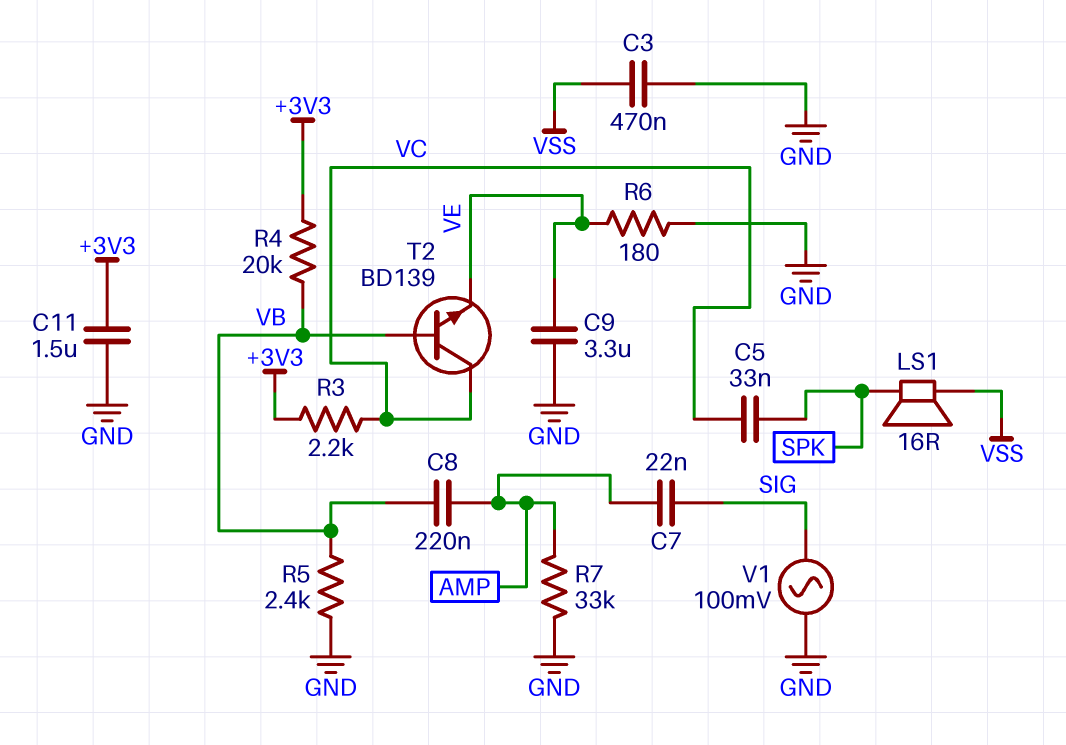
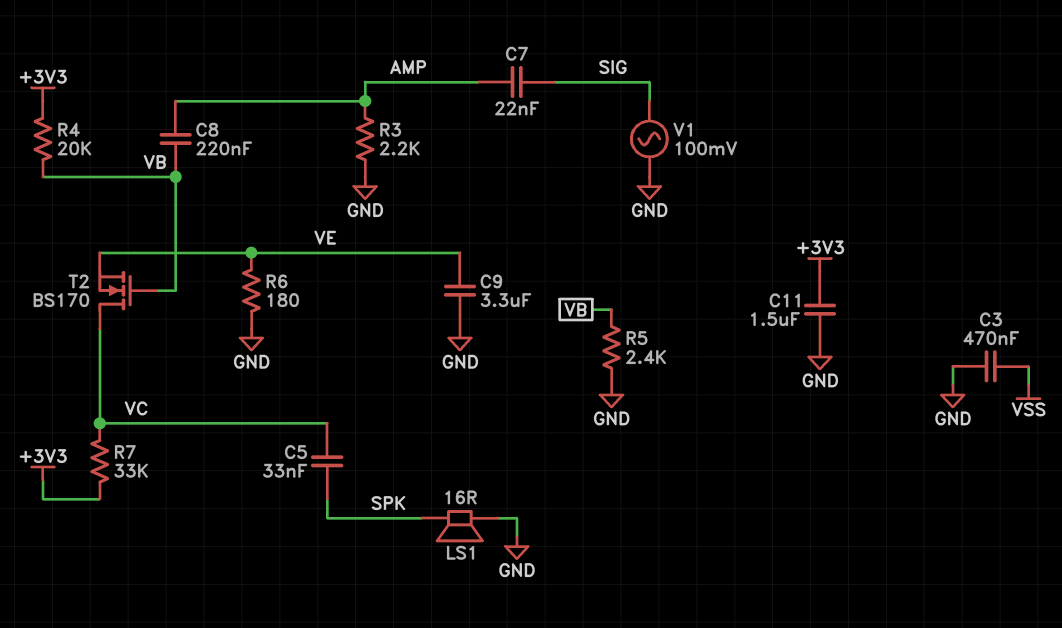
LS1: speaker 16R (SPK, VSS) -> speaker 16R (GND, SPK)
R3: 2.2k (+3V3, VC) -> 2.2k (AMP, GND)
R7: 33k (AMP, GND) -> 33k (+3V3, VC)
T2: NPN BD139 (B VB, C VC, E VE) -> NMOS BS170 (G VB, D VC, S VE)

